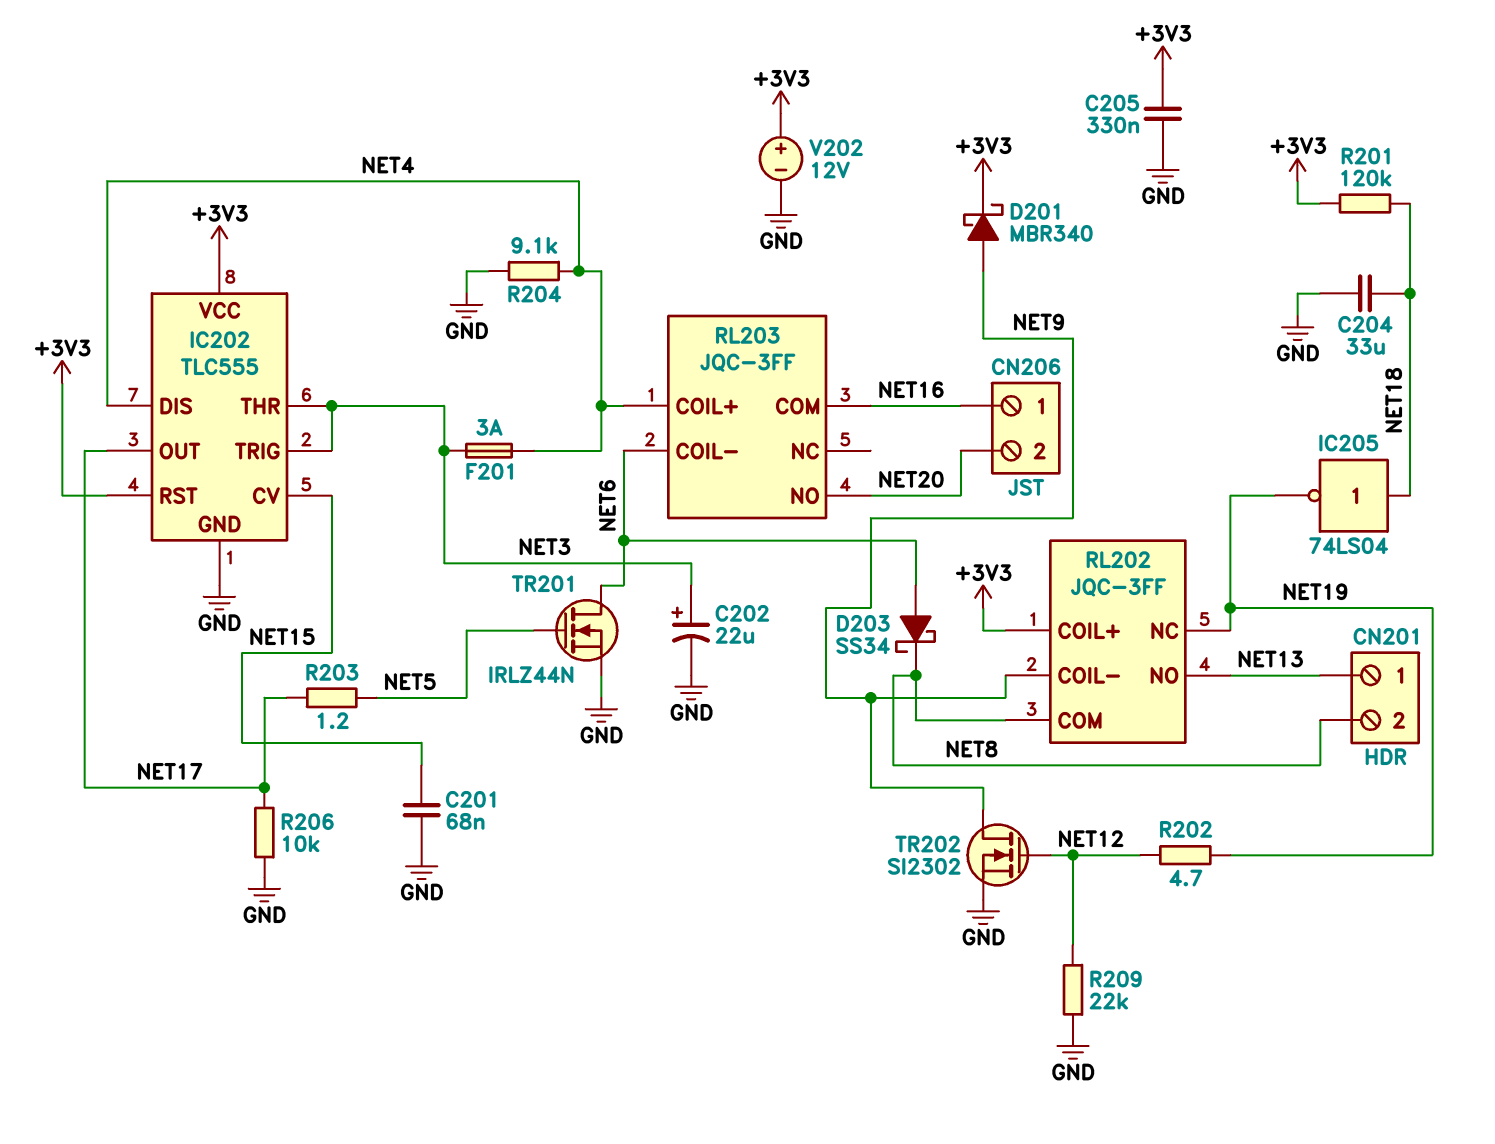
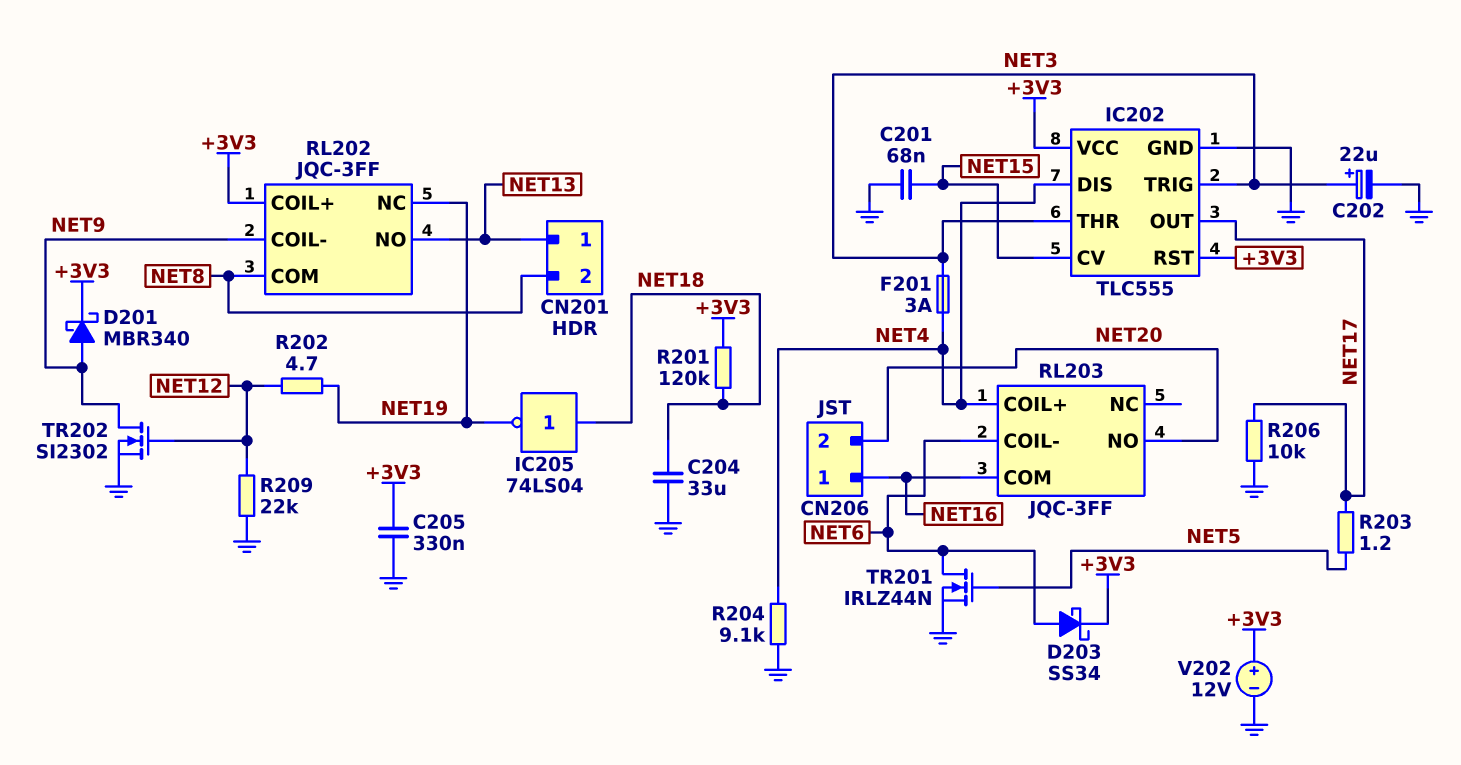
D203: schottky SS34 (A NET6, K NET8) -> schottky SS34 (A NET6, K +3V3)

